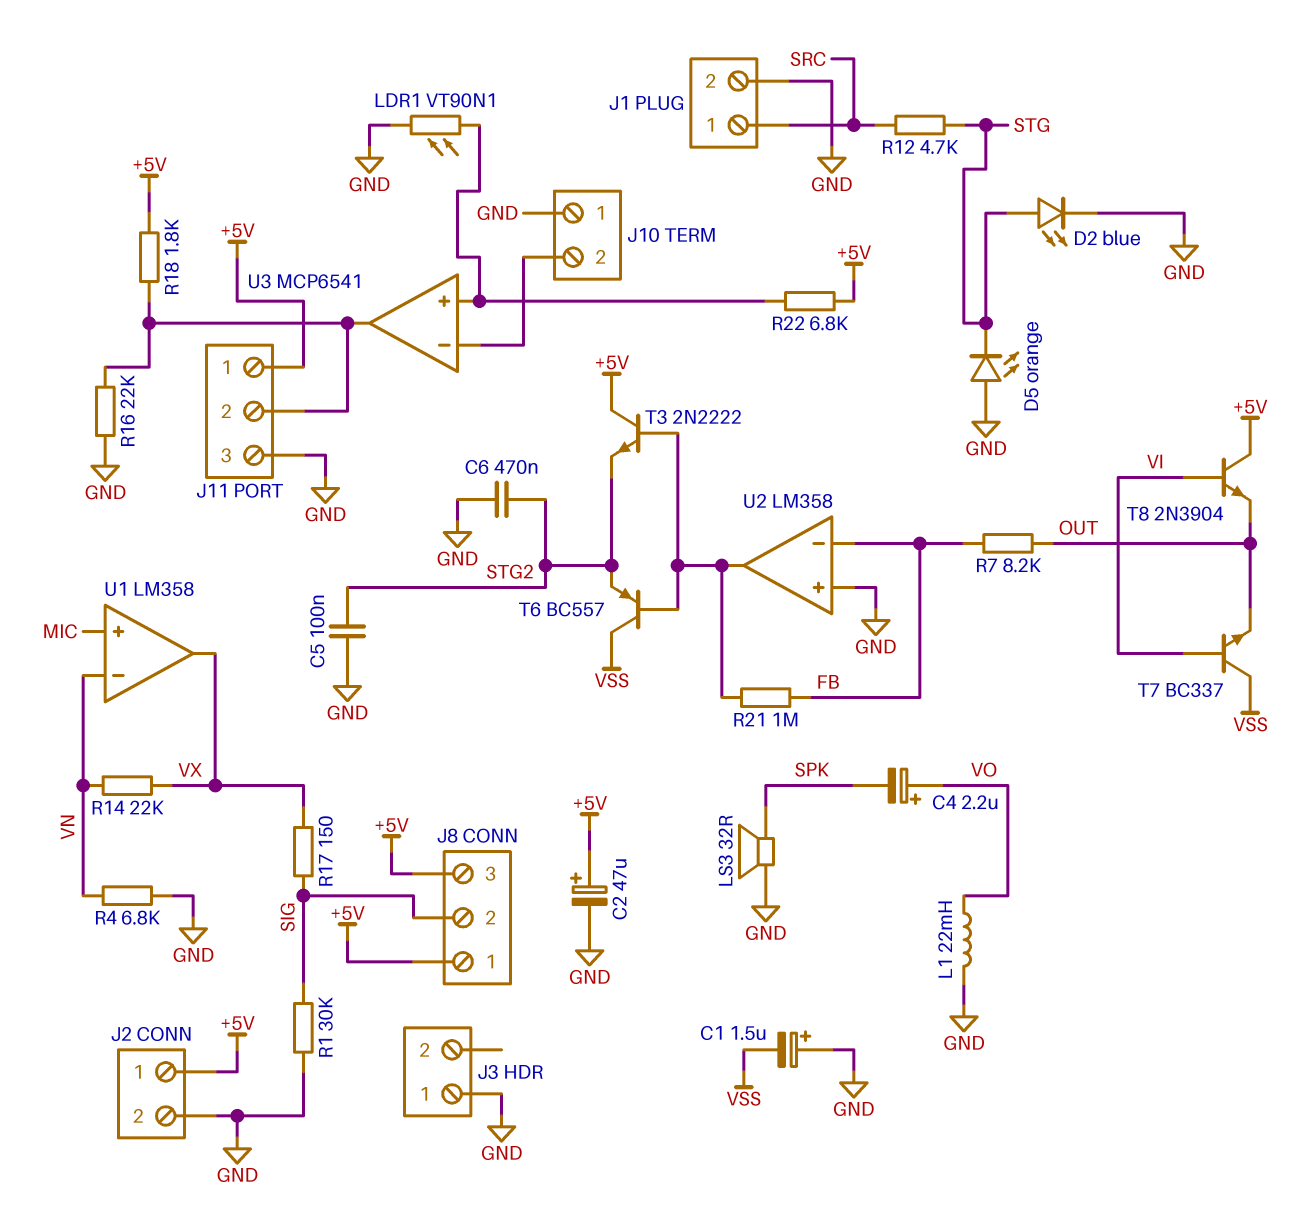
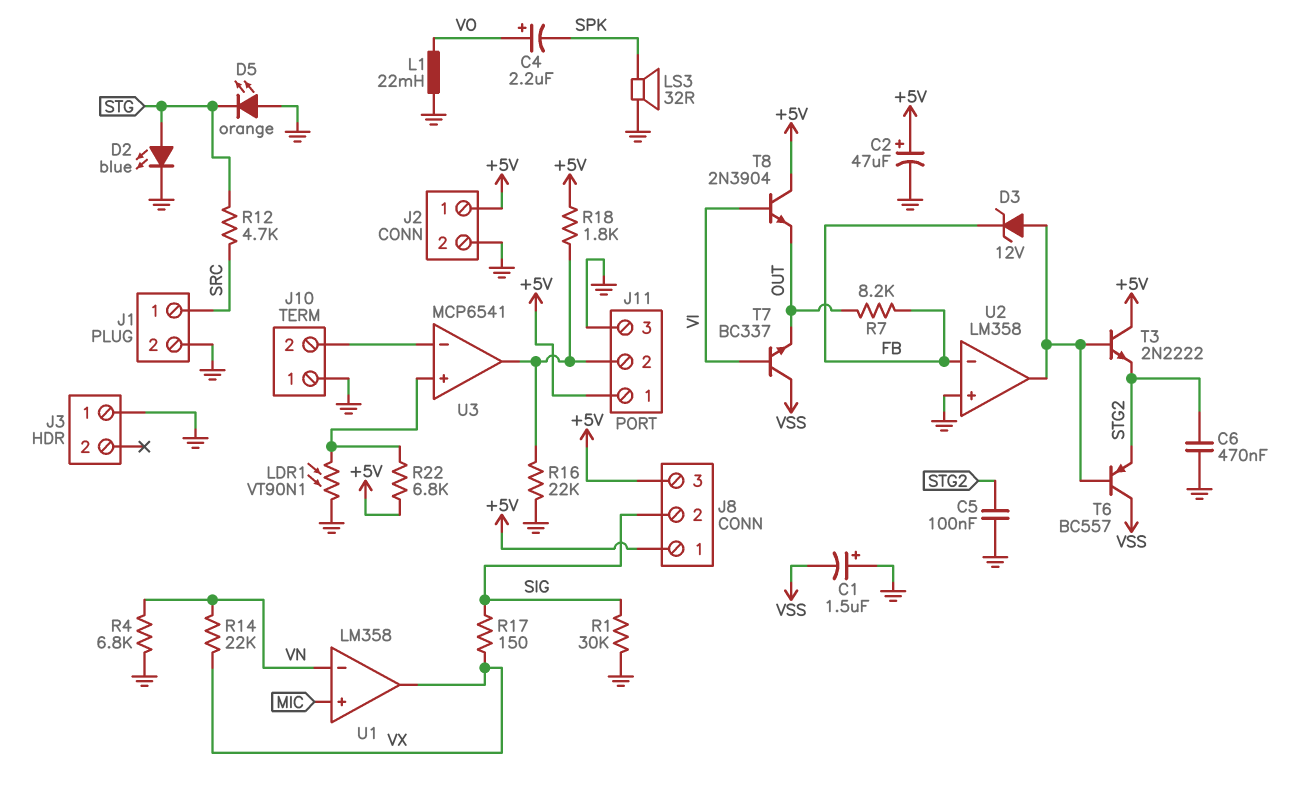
D3: none -> zener 12V (A U2/out, K FB)
R21: 1M (FB, U2/out) -> none

